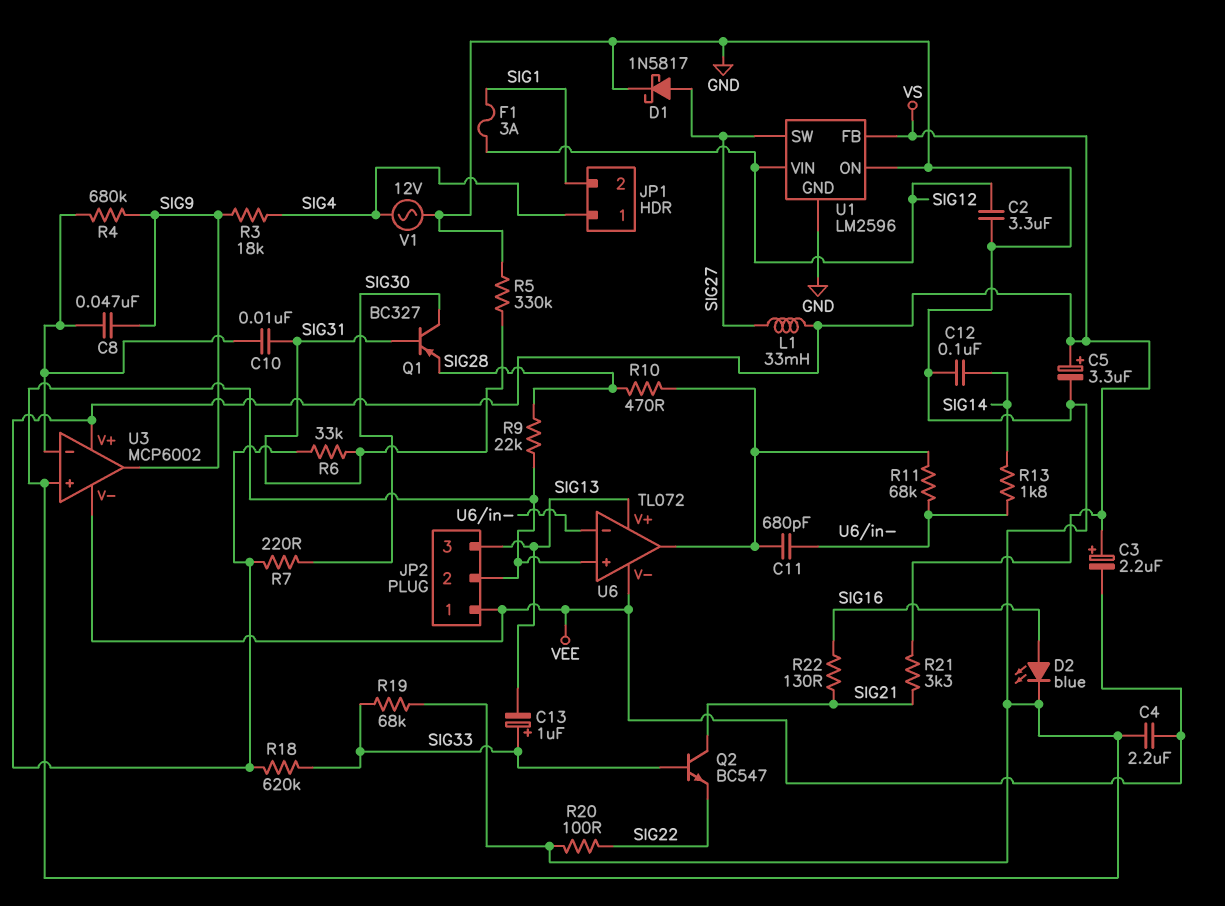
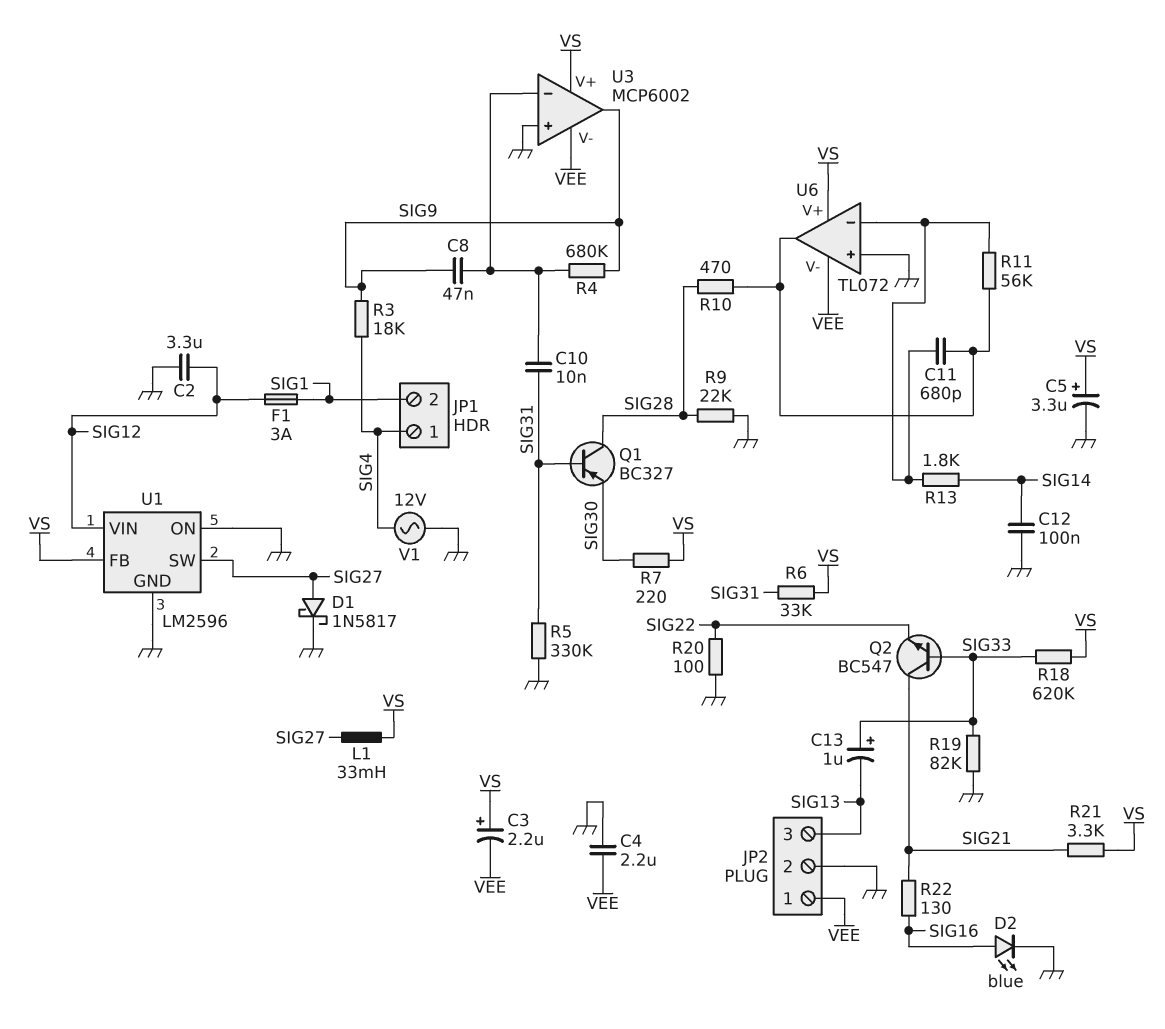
Q1: PNP BC327 (B SIG31, C SIG30, E SIG28) -> PNP BC327 (B SIG31, C SIG28, E SIG30)
R11: 68k (U6/in-, U6/out) -> 56k (U6/in-, U6/out)
R19: 68k (GND, SIG33) -> 82k (GND, SIG33)
U6 pin V+: SIG13 -> VS

